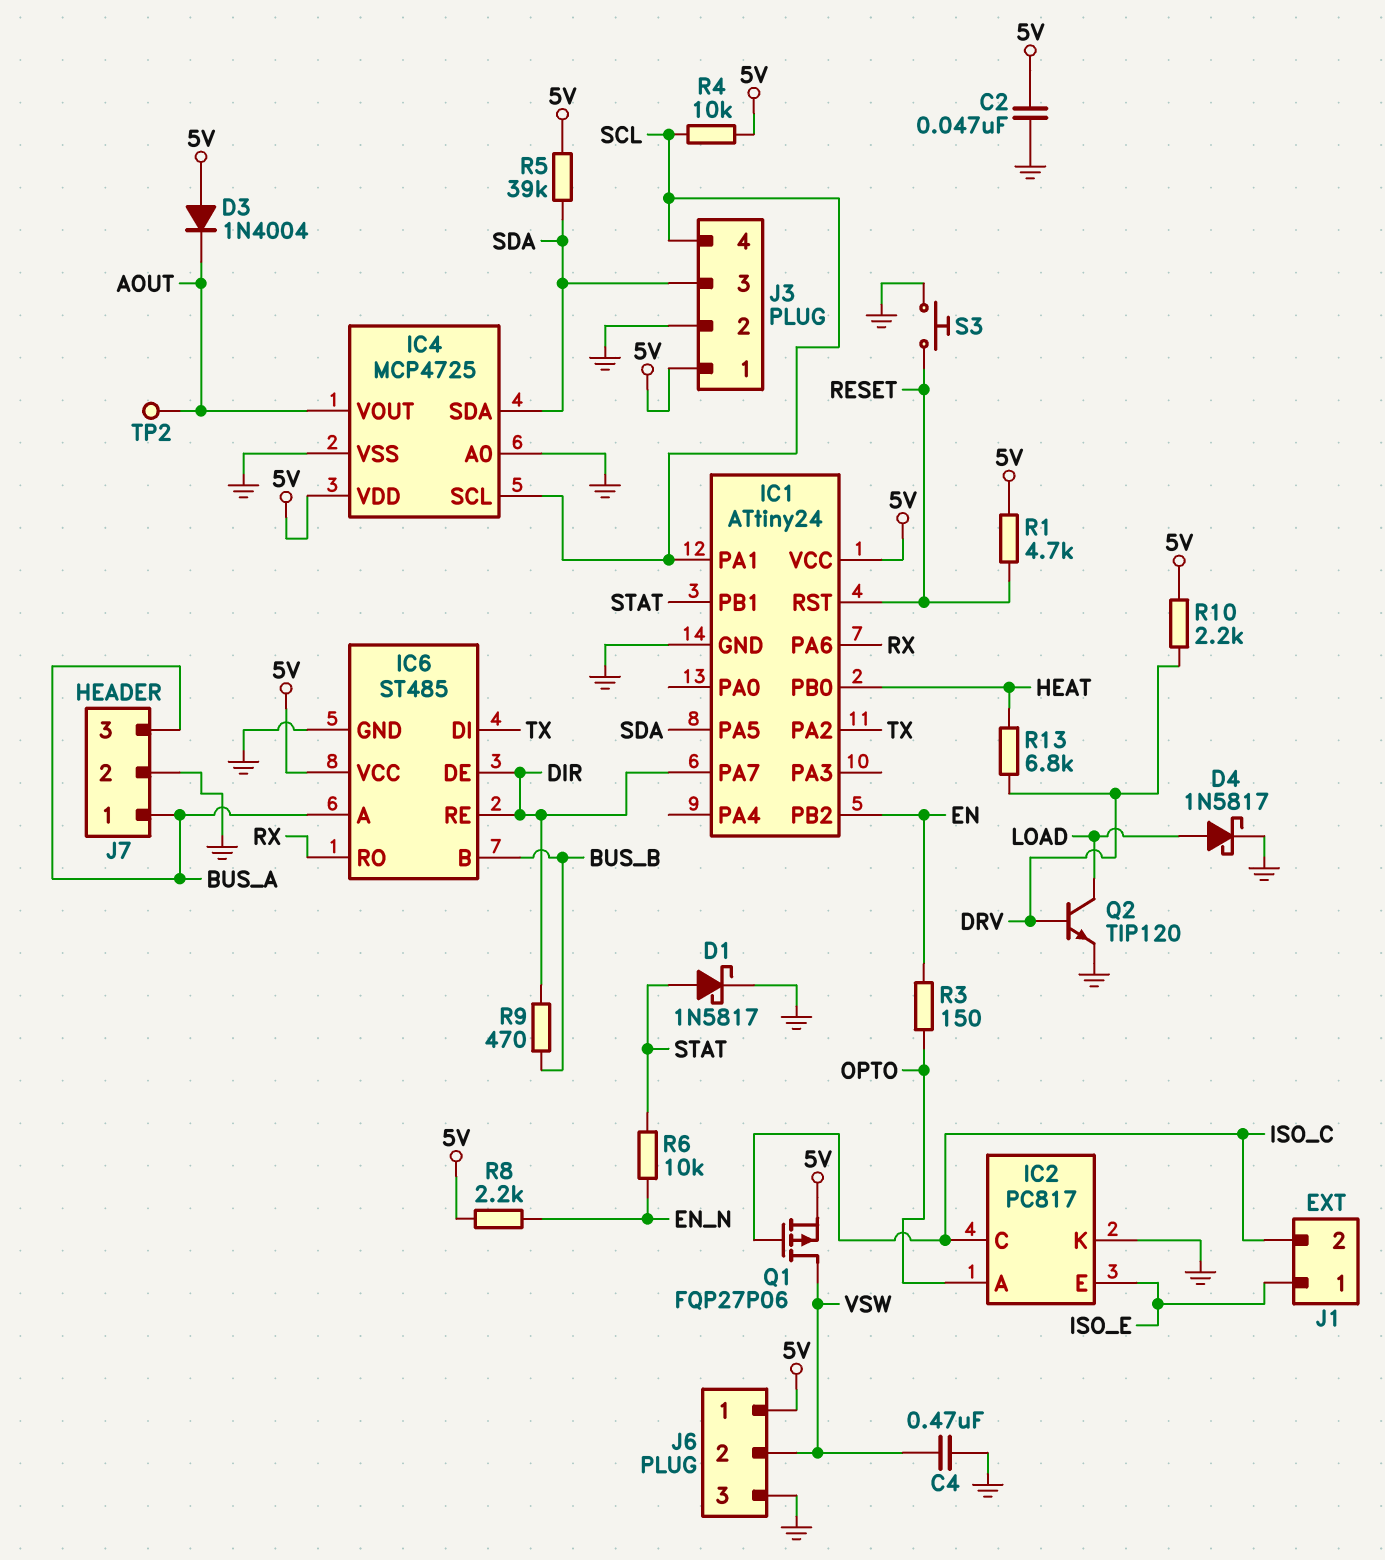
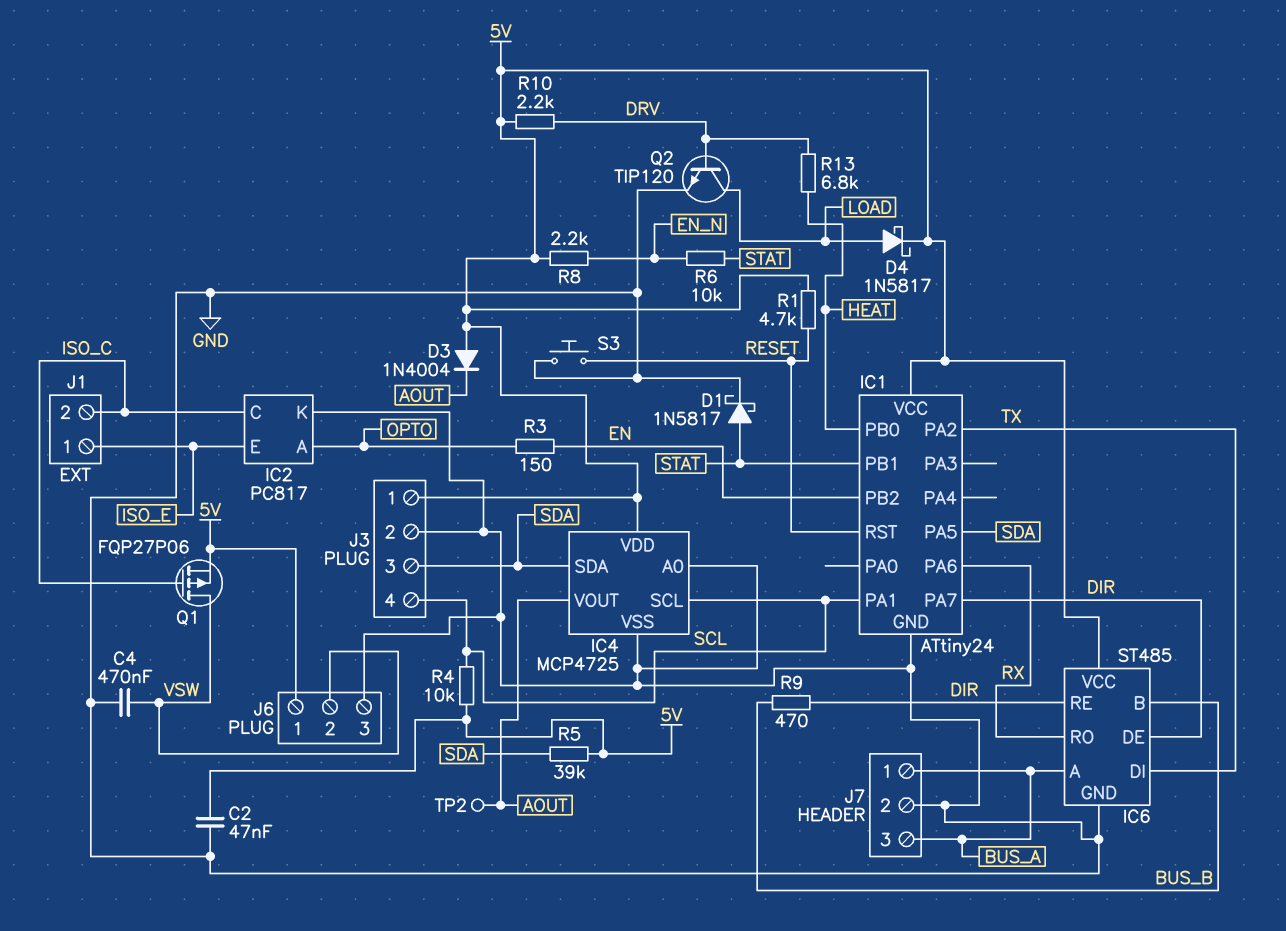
D4: schottky 1N5817 (A LOAD, K GND) -> schottky 1N5817 (A LOAD, K 5V)

